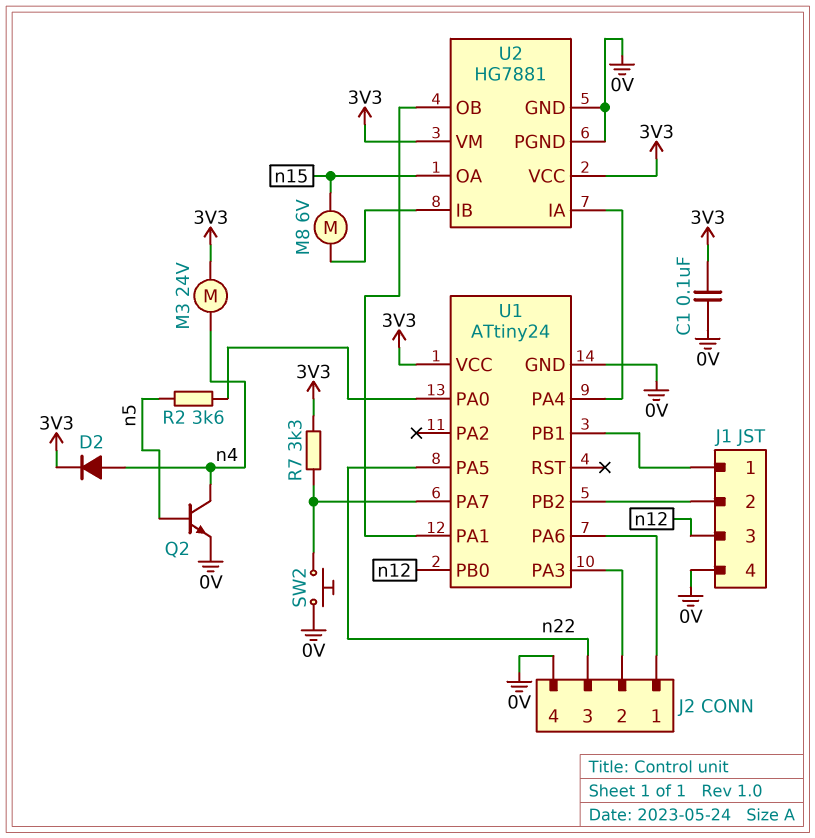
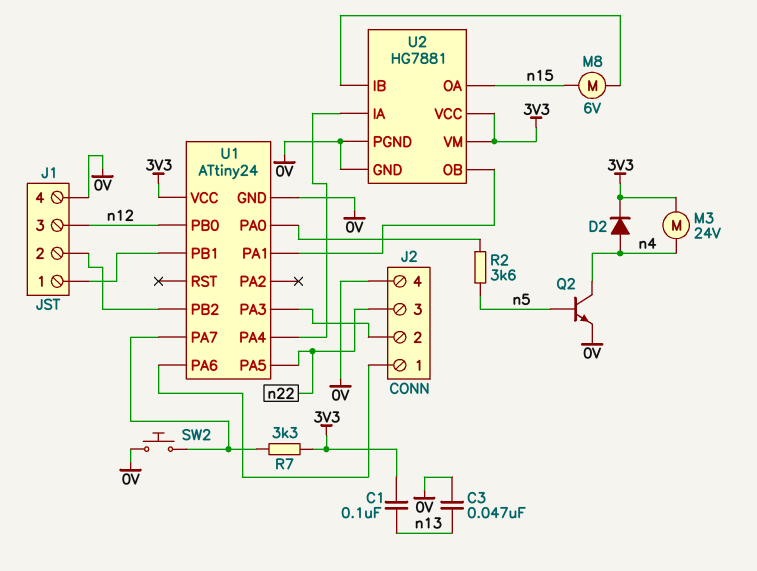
C1: 100nF (0V, 3V3) -> 100nF (3V3, n13)
C3: none -> 47nF (0V, n13)

